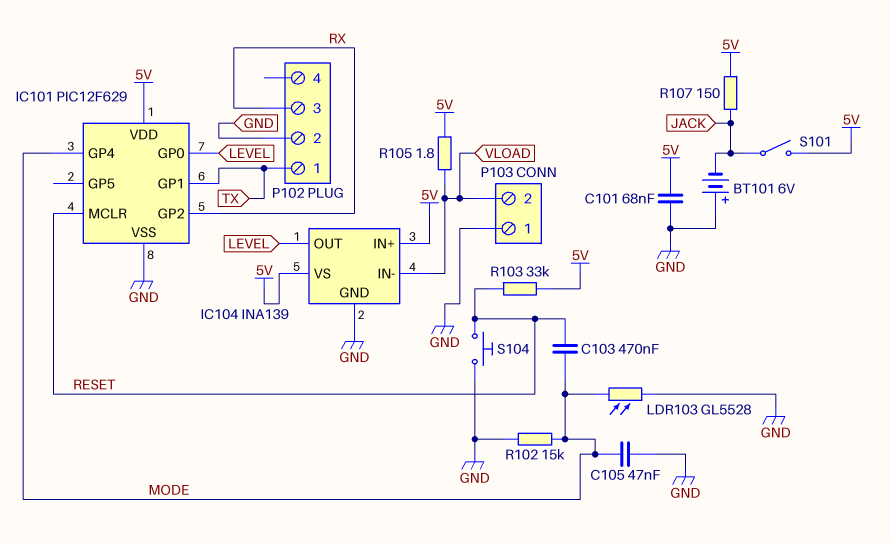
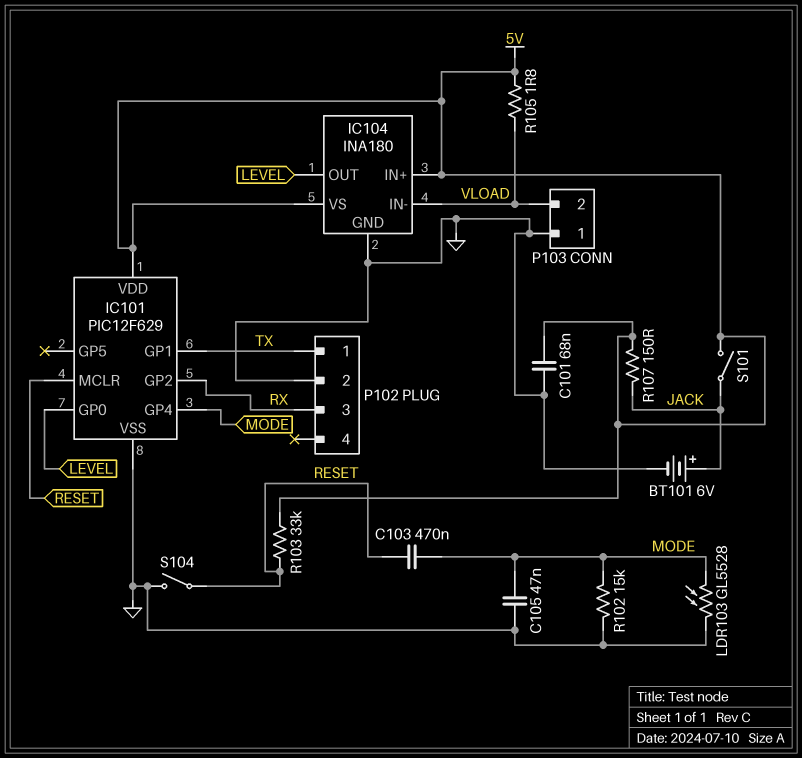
BT101: 6V (plus GND, minus JACK) -> 6V (plus JACK, minus GND)
IC104: INA139 -> INA180
S104: button (GND, RESET) -> switch (GND, RESET)

